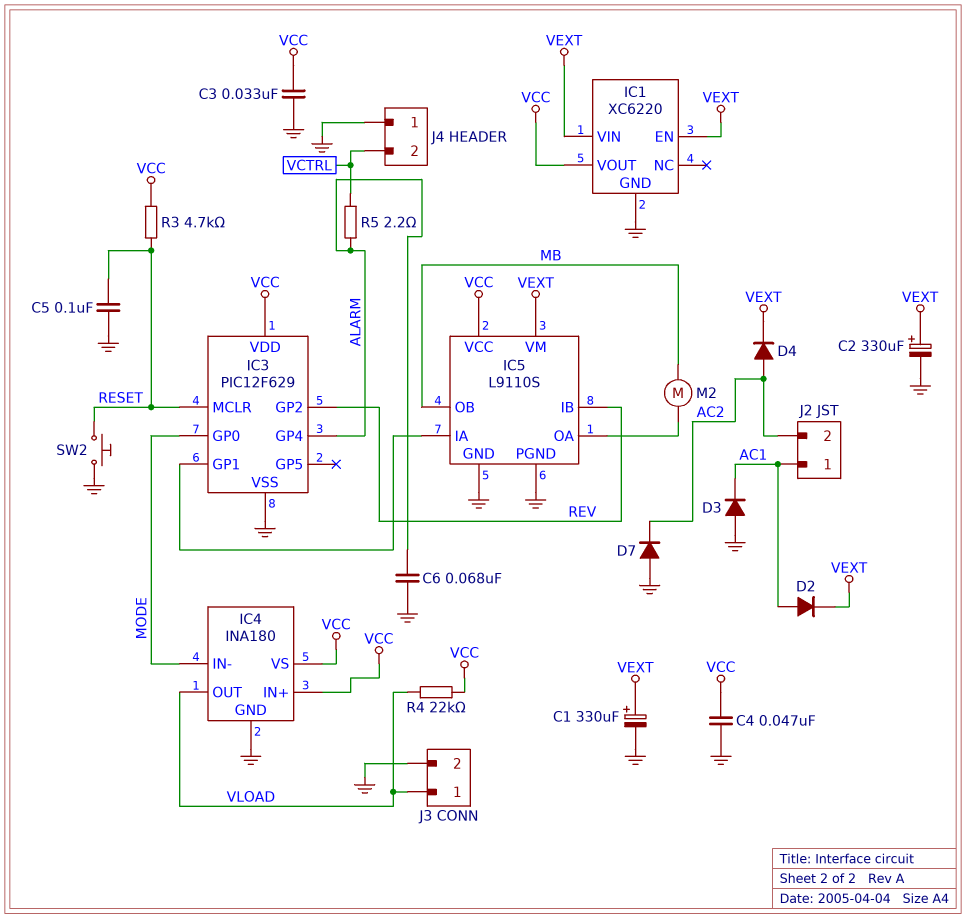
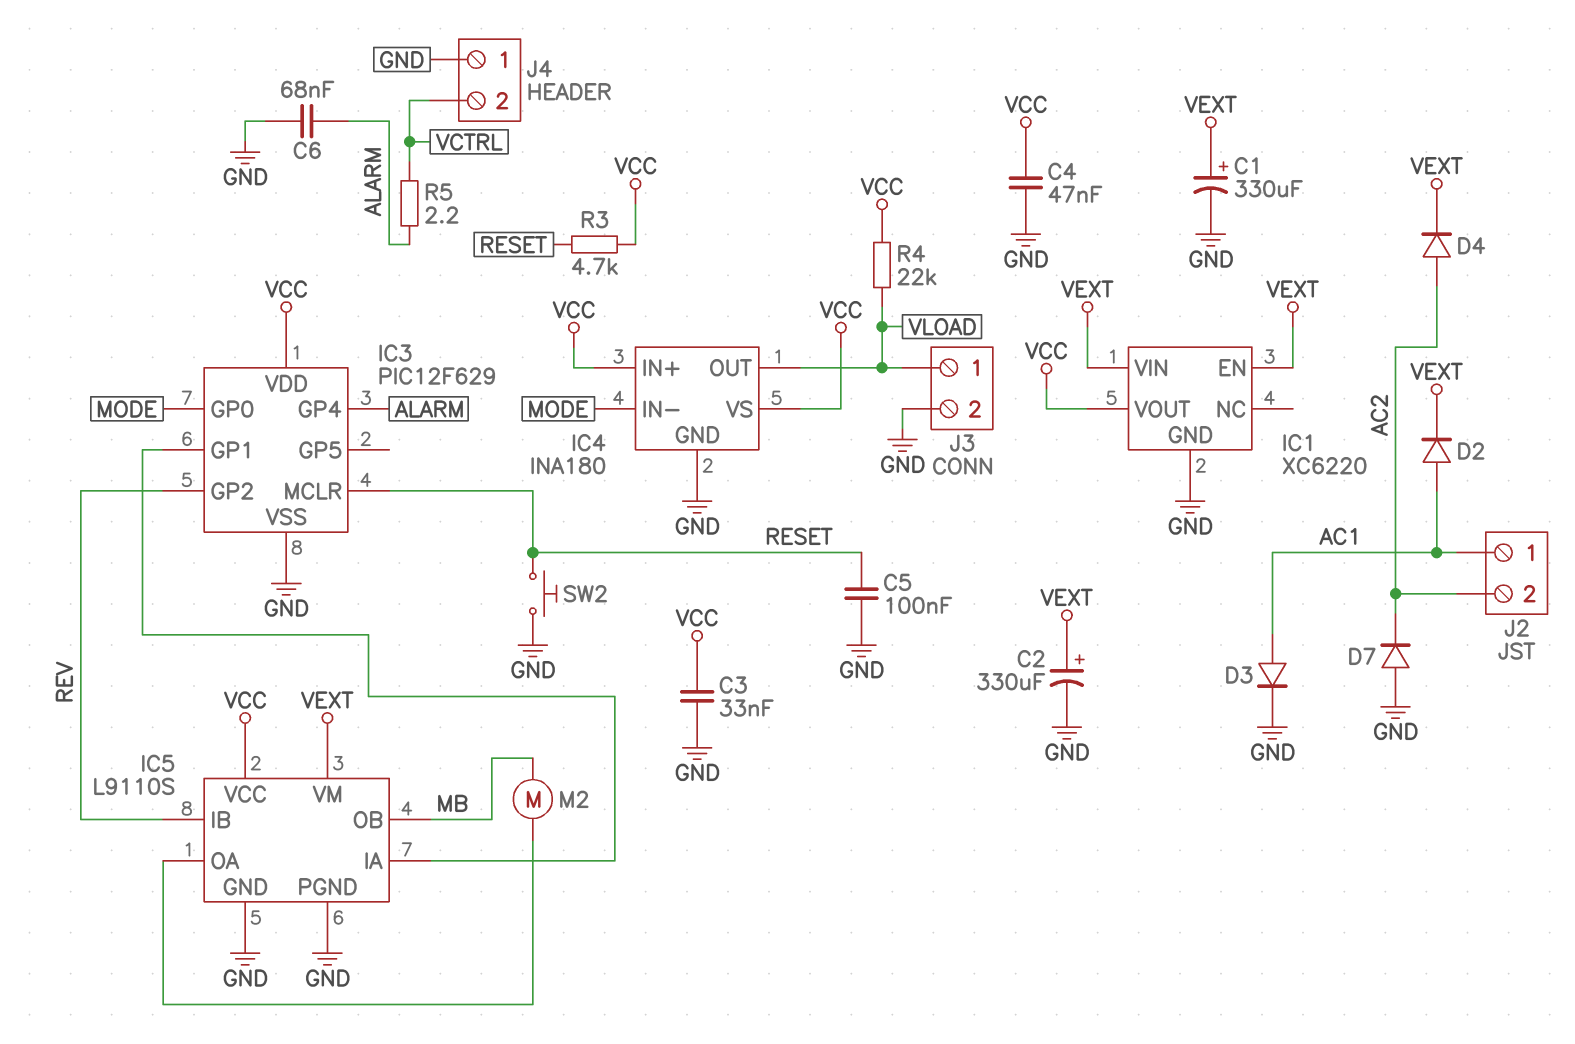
D3: diode (A GND, K AC1) -> diode (A AC1, K GND)

